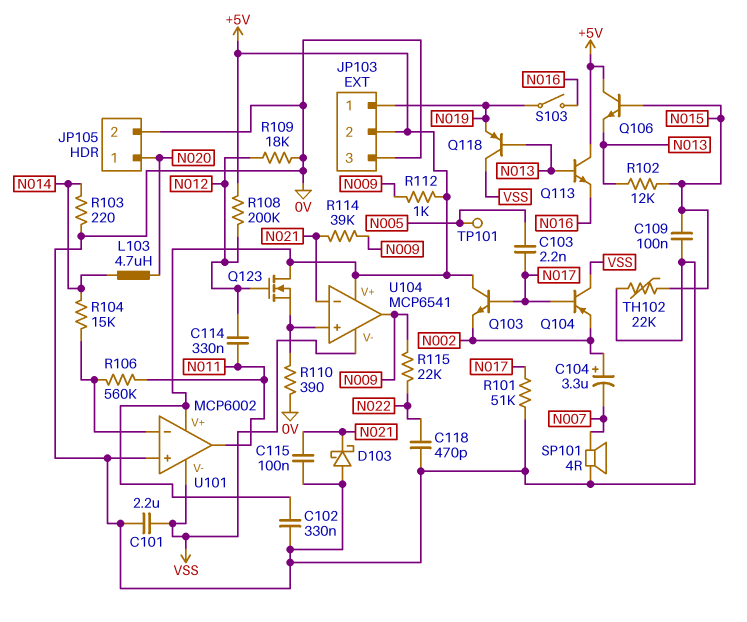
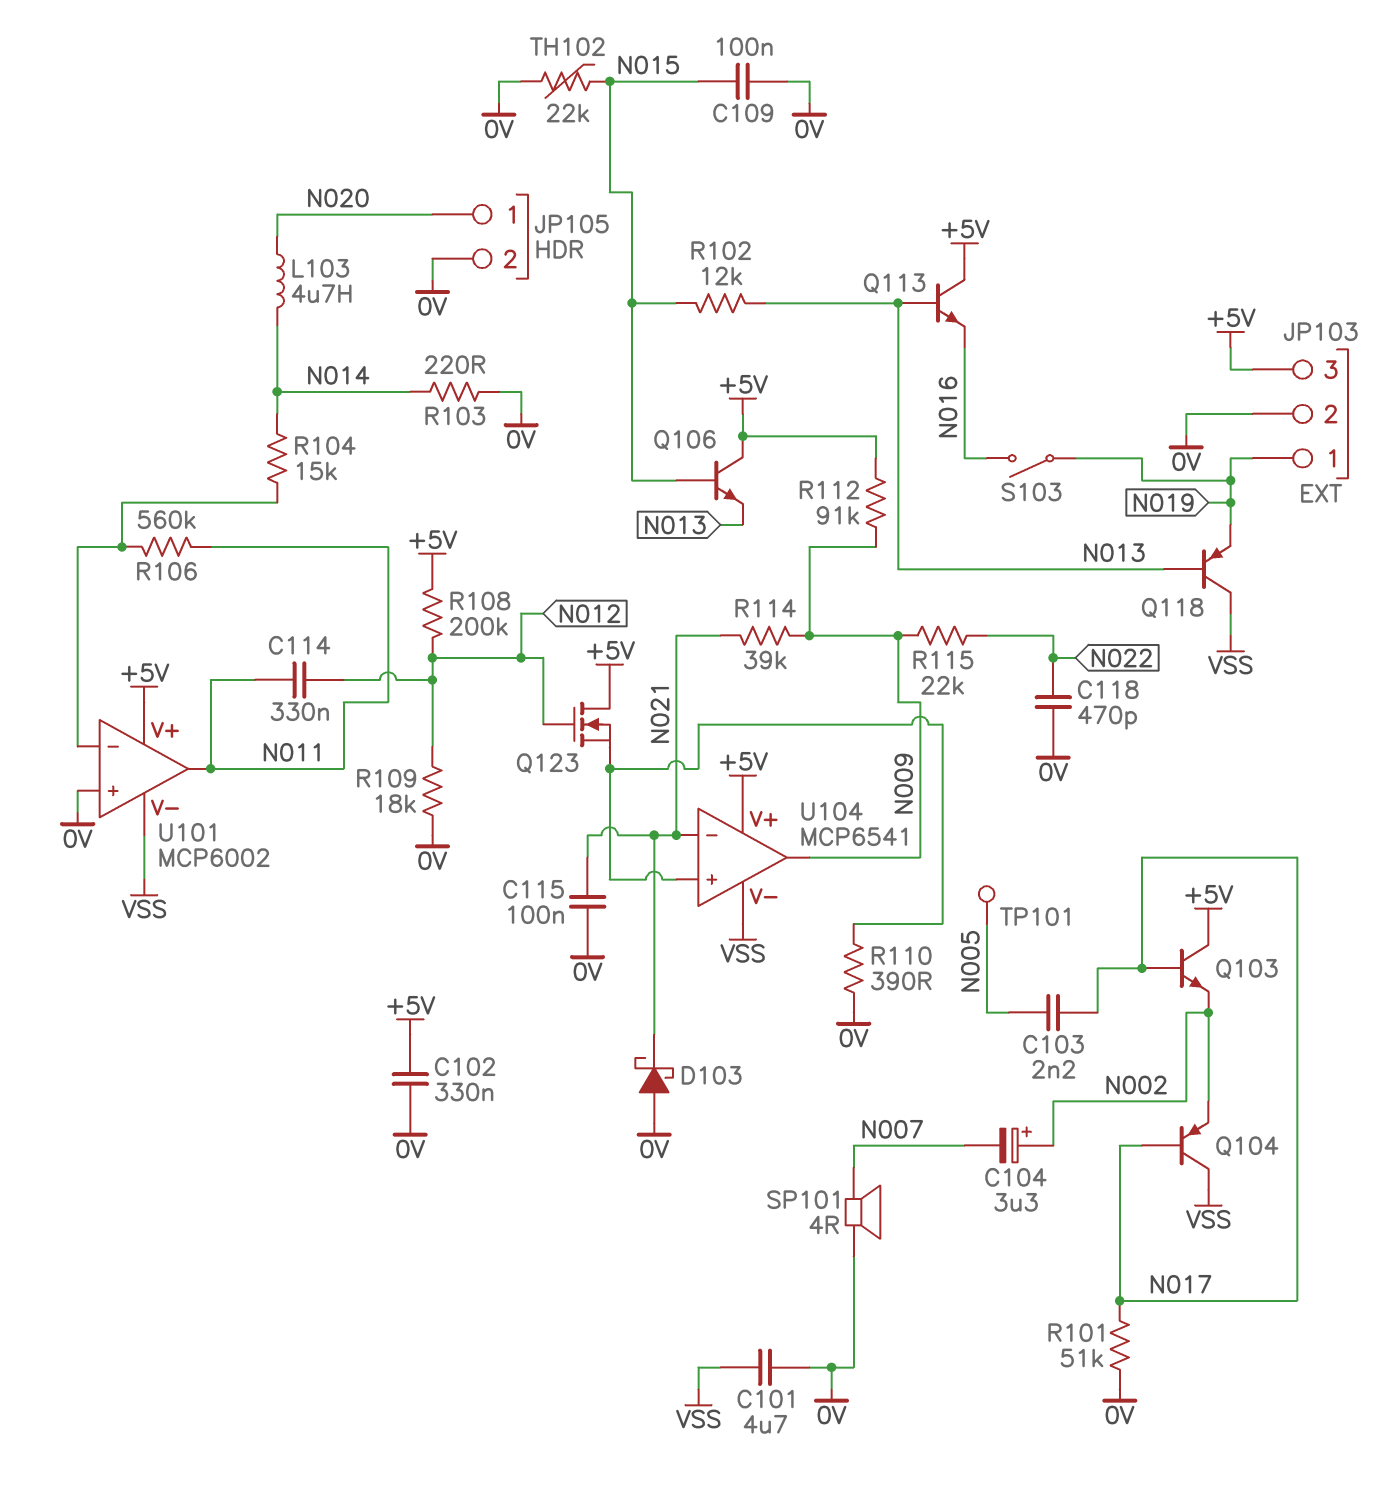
C101: 2.2uF (0V, VSS) -> 4.7uF (0V, VSS)
JP103 pin 2: +5V -> 0V
JP103 pin 3: 0V -> +5V
R112: 1k (+5V, N009) -> 91k (+5V, N009)

